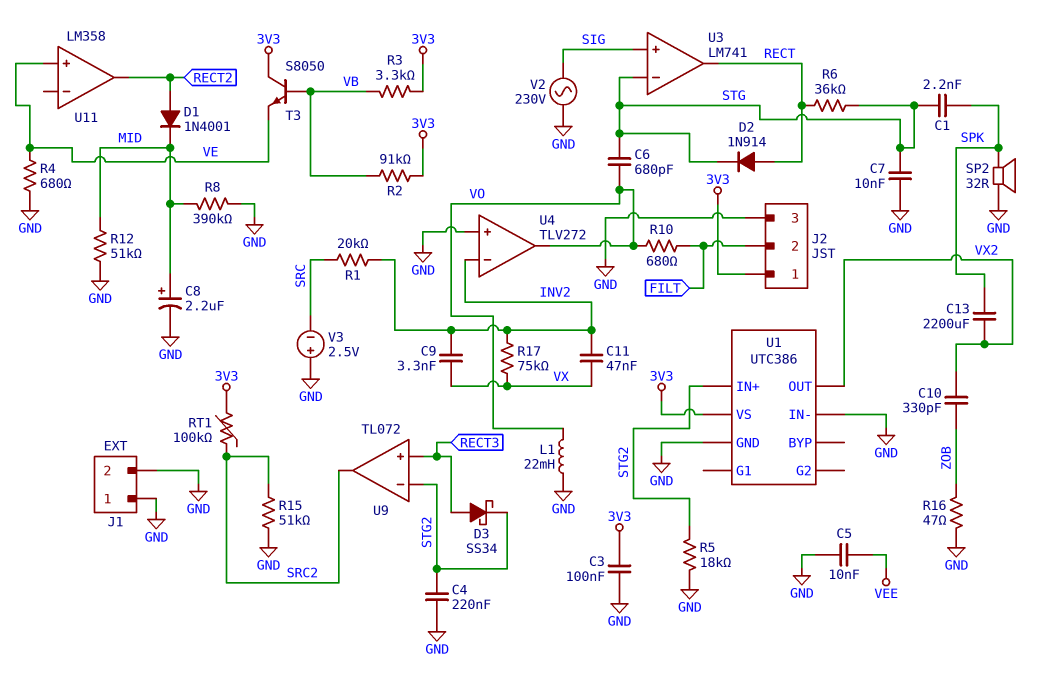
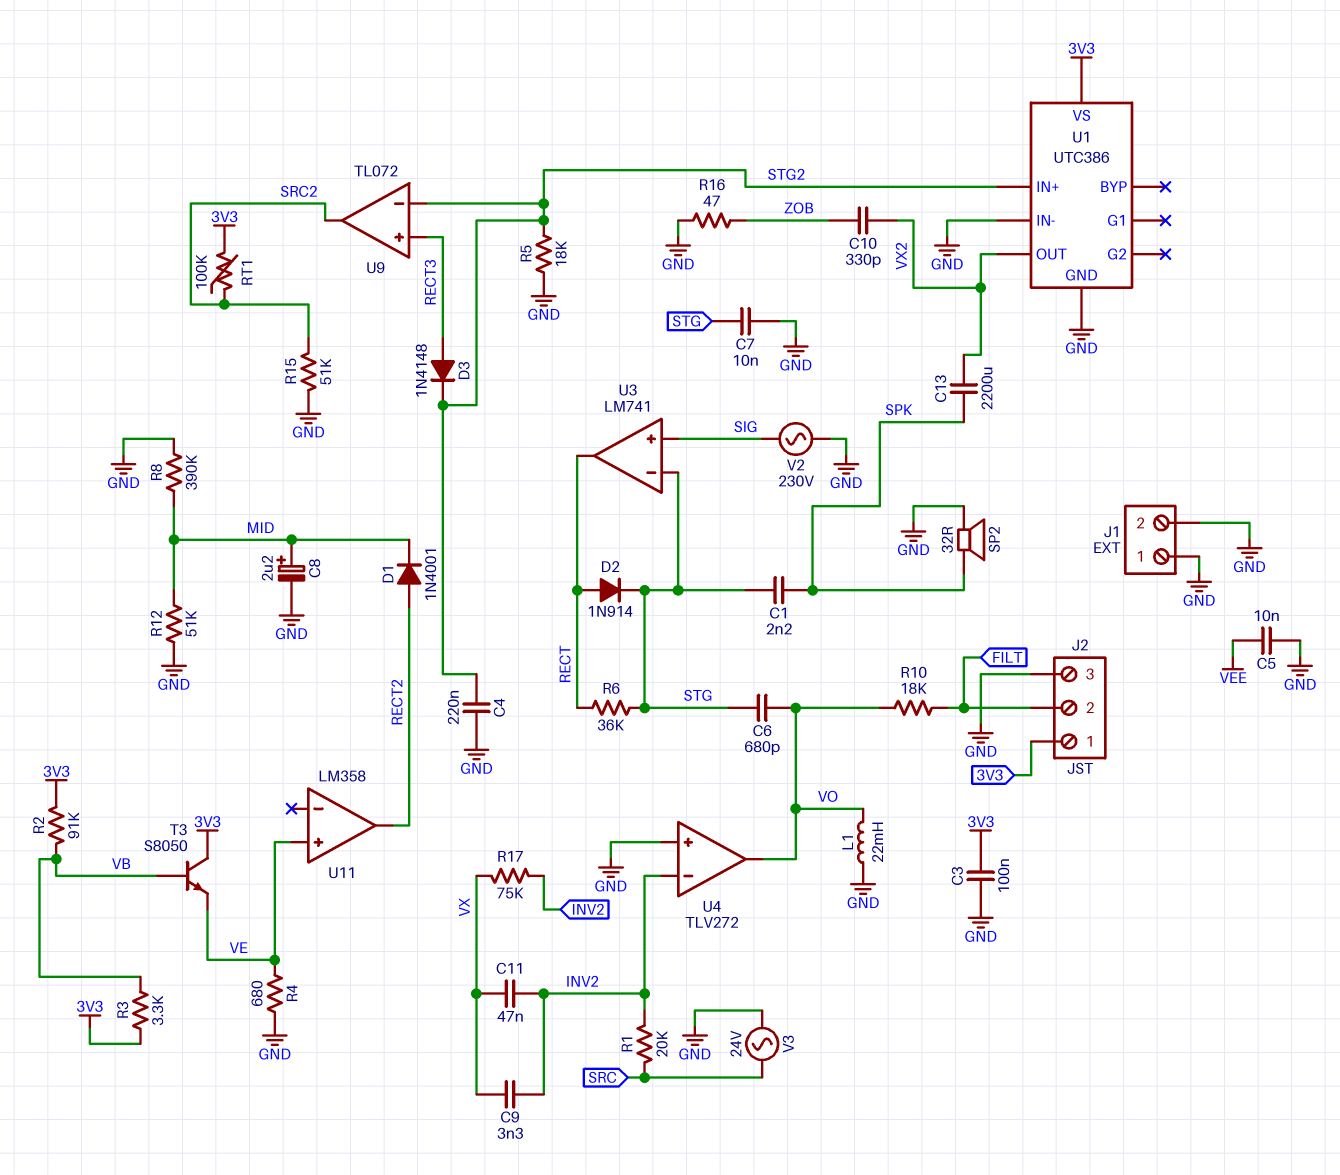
D3: schottky SS34 (A RECT3, K STG2) -> diode 1N4148 (A RECT3, K STG2)
R10: 680 (FILT, VO) -> 18k (FILT, VO)
V3: 2.5V (plus GND, minus SRC) -> AC 24V (GND, SRC)

